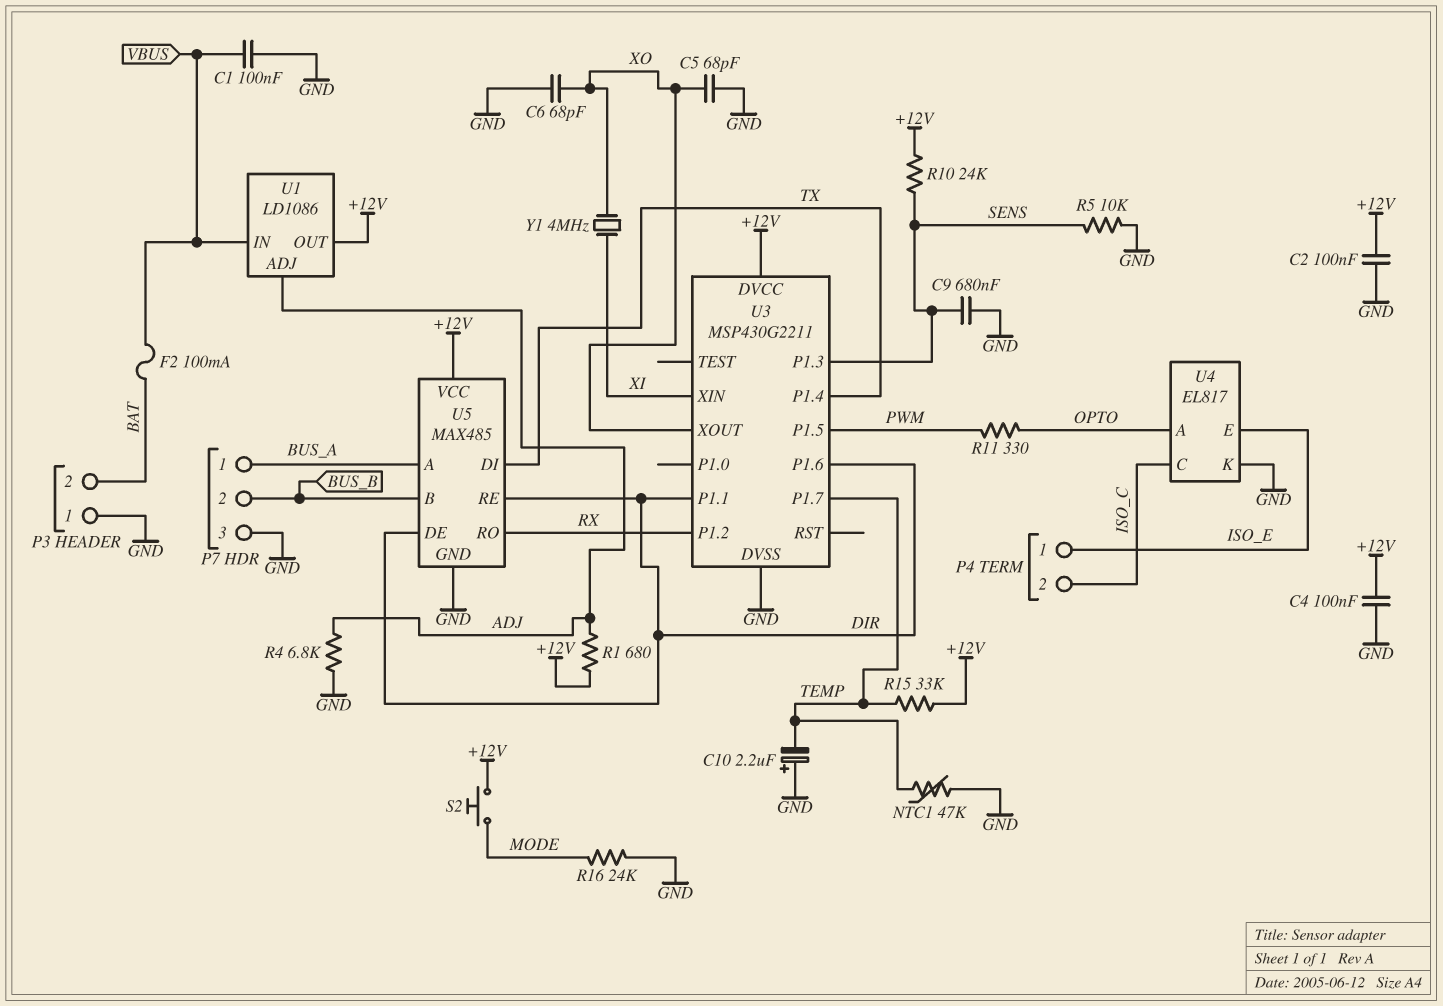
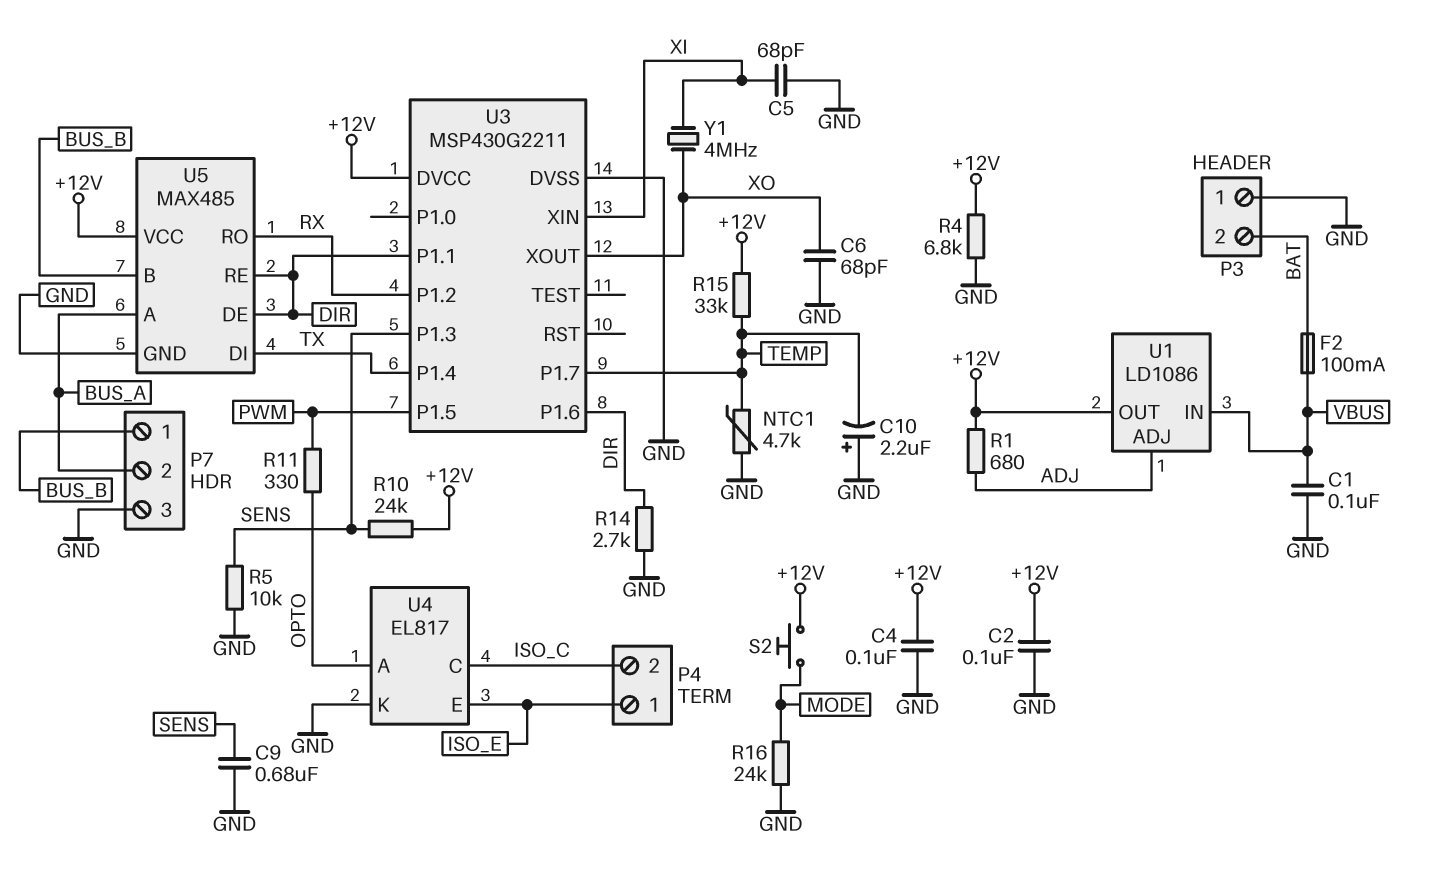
C5: 68pF (GND, XO) -> 68pF (GND, XI)
NTC1: 47k (GND, TEMP) -> 4.7k (GND, TEMP)
P7 pin 1: BUS_A -> BUS_B
P7 pin 2: BUS_B -> BUS_A
R4: 6.8k (ADJ, GND) -> 6.8k (+12V, GND)
R14: none -> 2.7k (DIR, GND)

